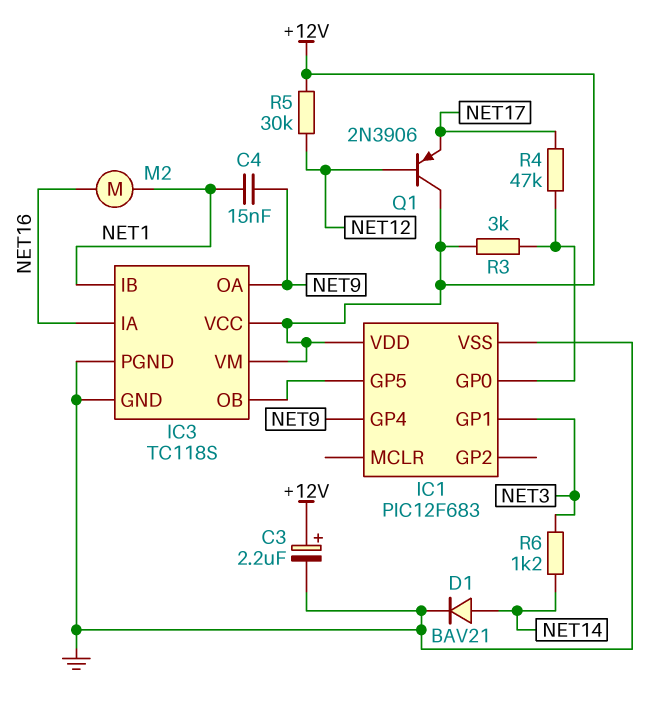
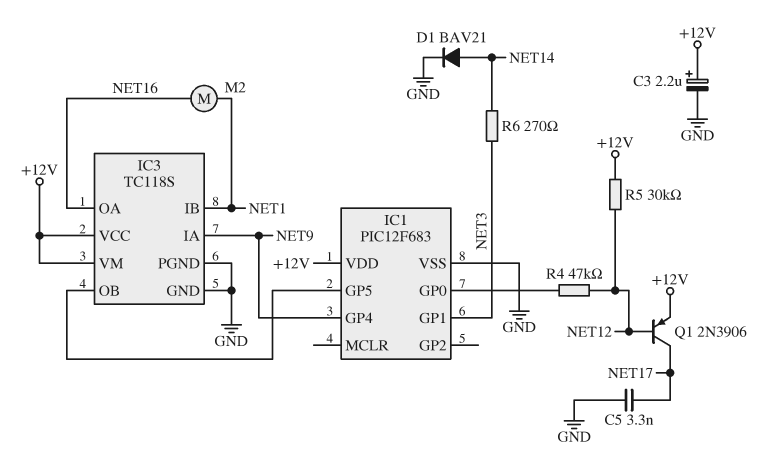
C4: 15nF (NET1, NET9) -> none
C5: none -> 3.3nF (GND, NET17)
IC3 pin IA: NET16 -> NET9
IC3 pin OA: NET9 -> NET16
Q1: PNP 2N3906 (B NET12, C +12V, E NET17) -> PNP 2N3906 (B NET12, C NET17, E +12V)
R3: 3k (+12V, IC1/GP0) -> none
R4: 47k (IC1/GP0, NET17) -> 47k (IC1/GP0, NET12)
R6: 1.2k (NET3, NET14) -> 270 (NET3, NET14)

